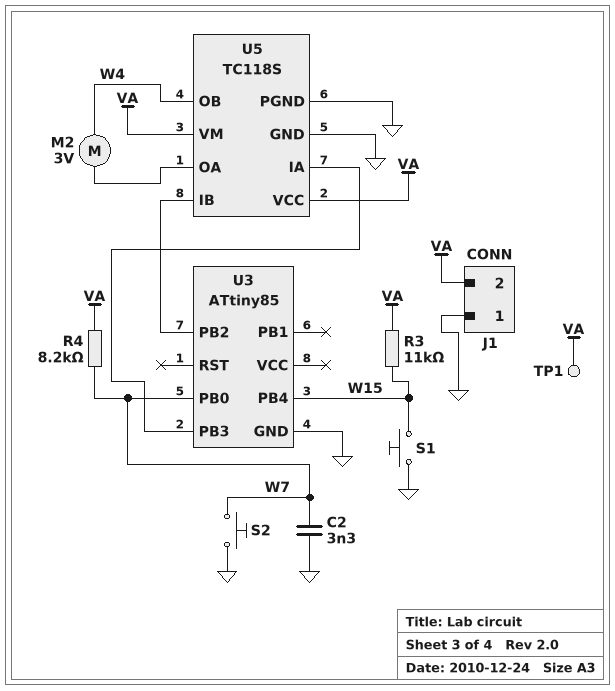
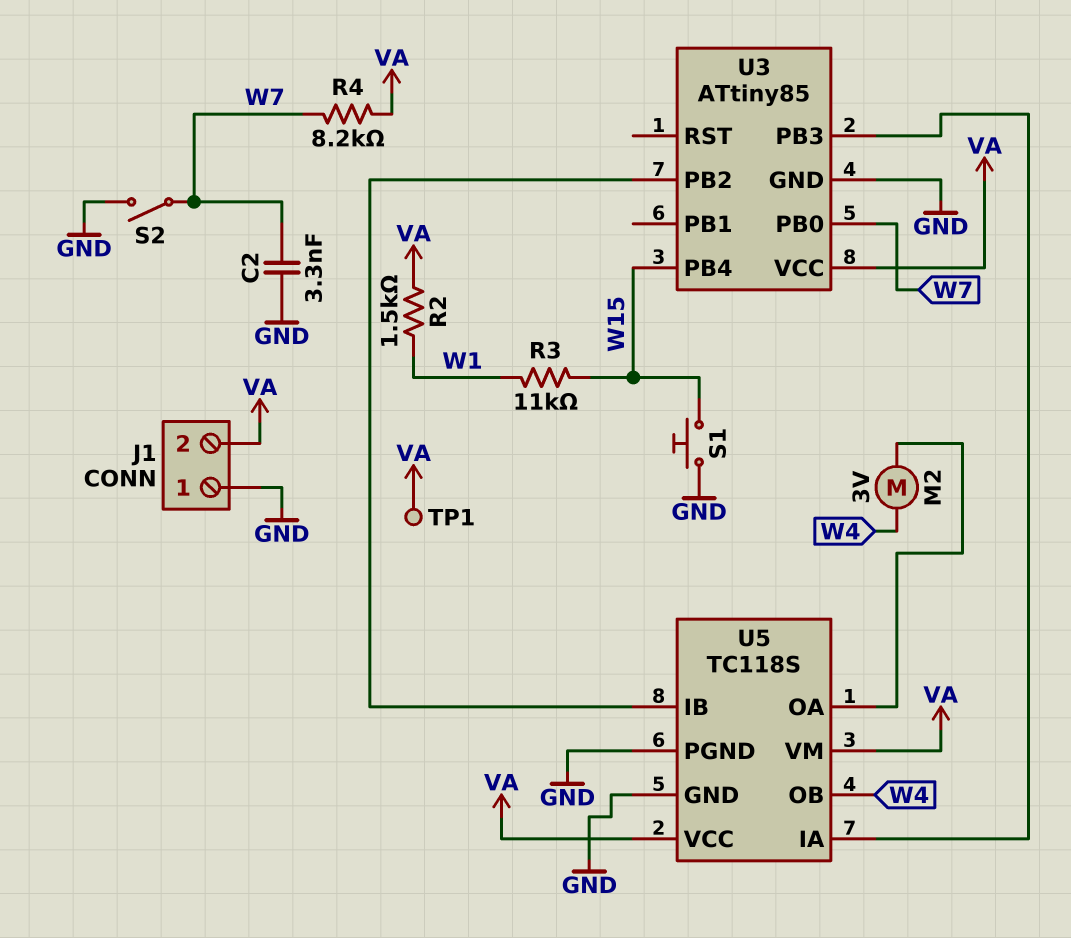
R2: none -> 1.5k (VA, W1)
R3: 11k (VA, W15) -> 11k (W1, W15)
S2: button (GND, W7) -> switch (GND, W7)
U3 pin VCC: none -> VA

